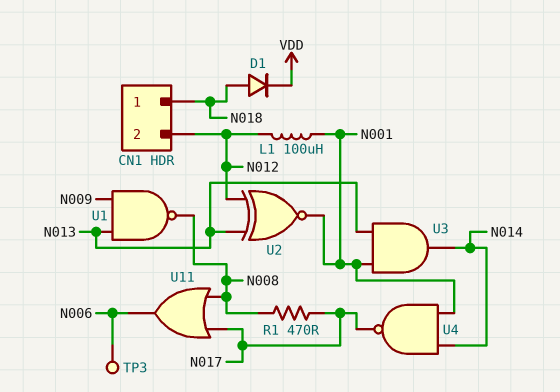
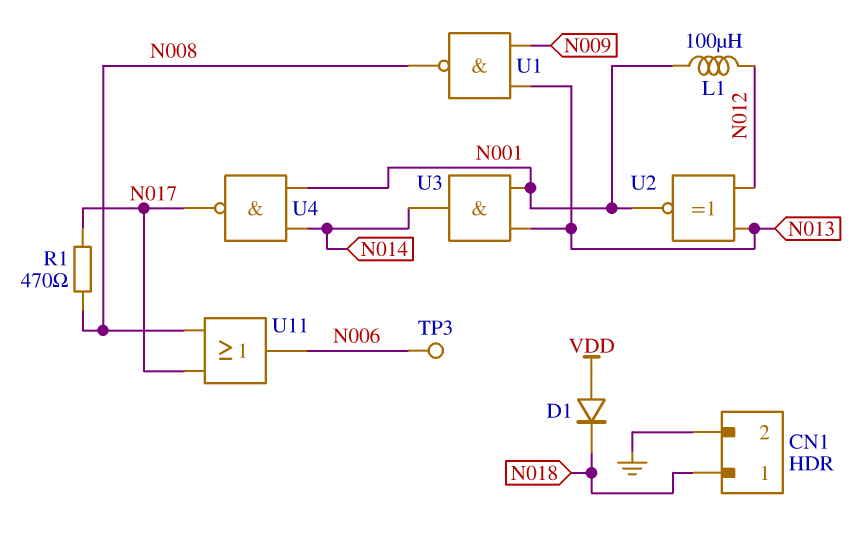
CN1 pin 2: N012 -> GND
D1: diode (A N018, K VDD) -> diode (A VDD, K N018)

